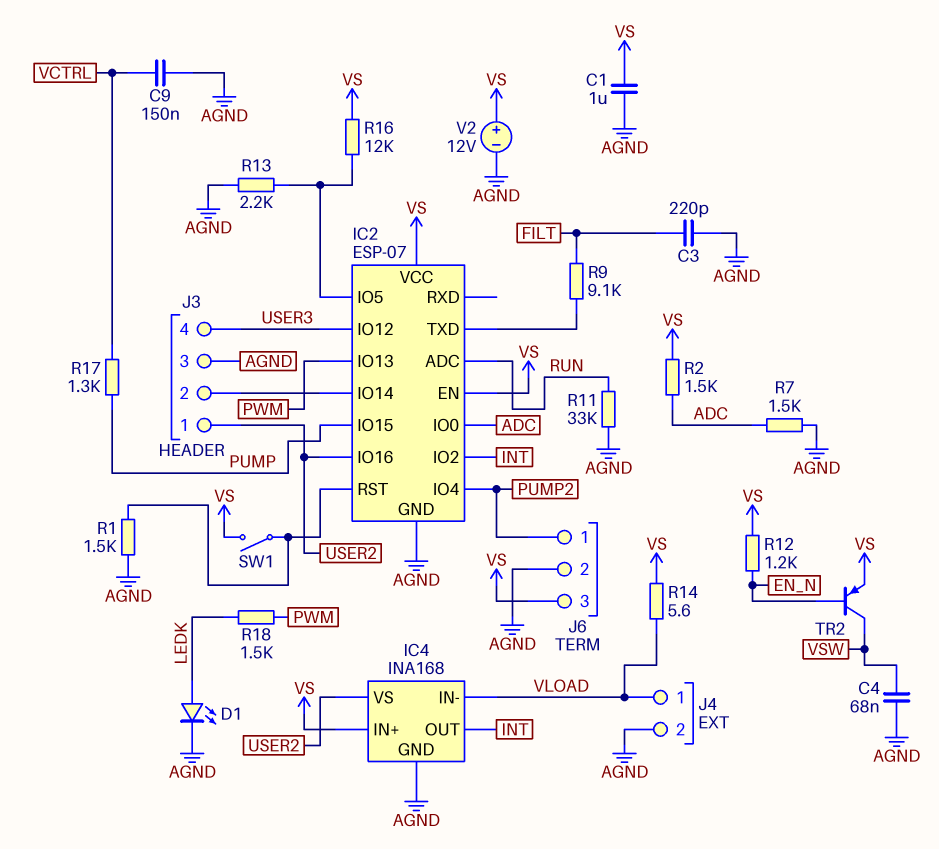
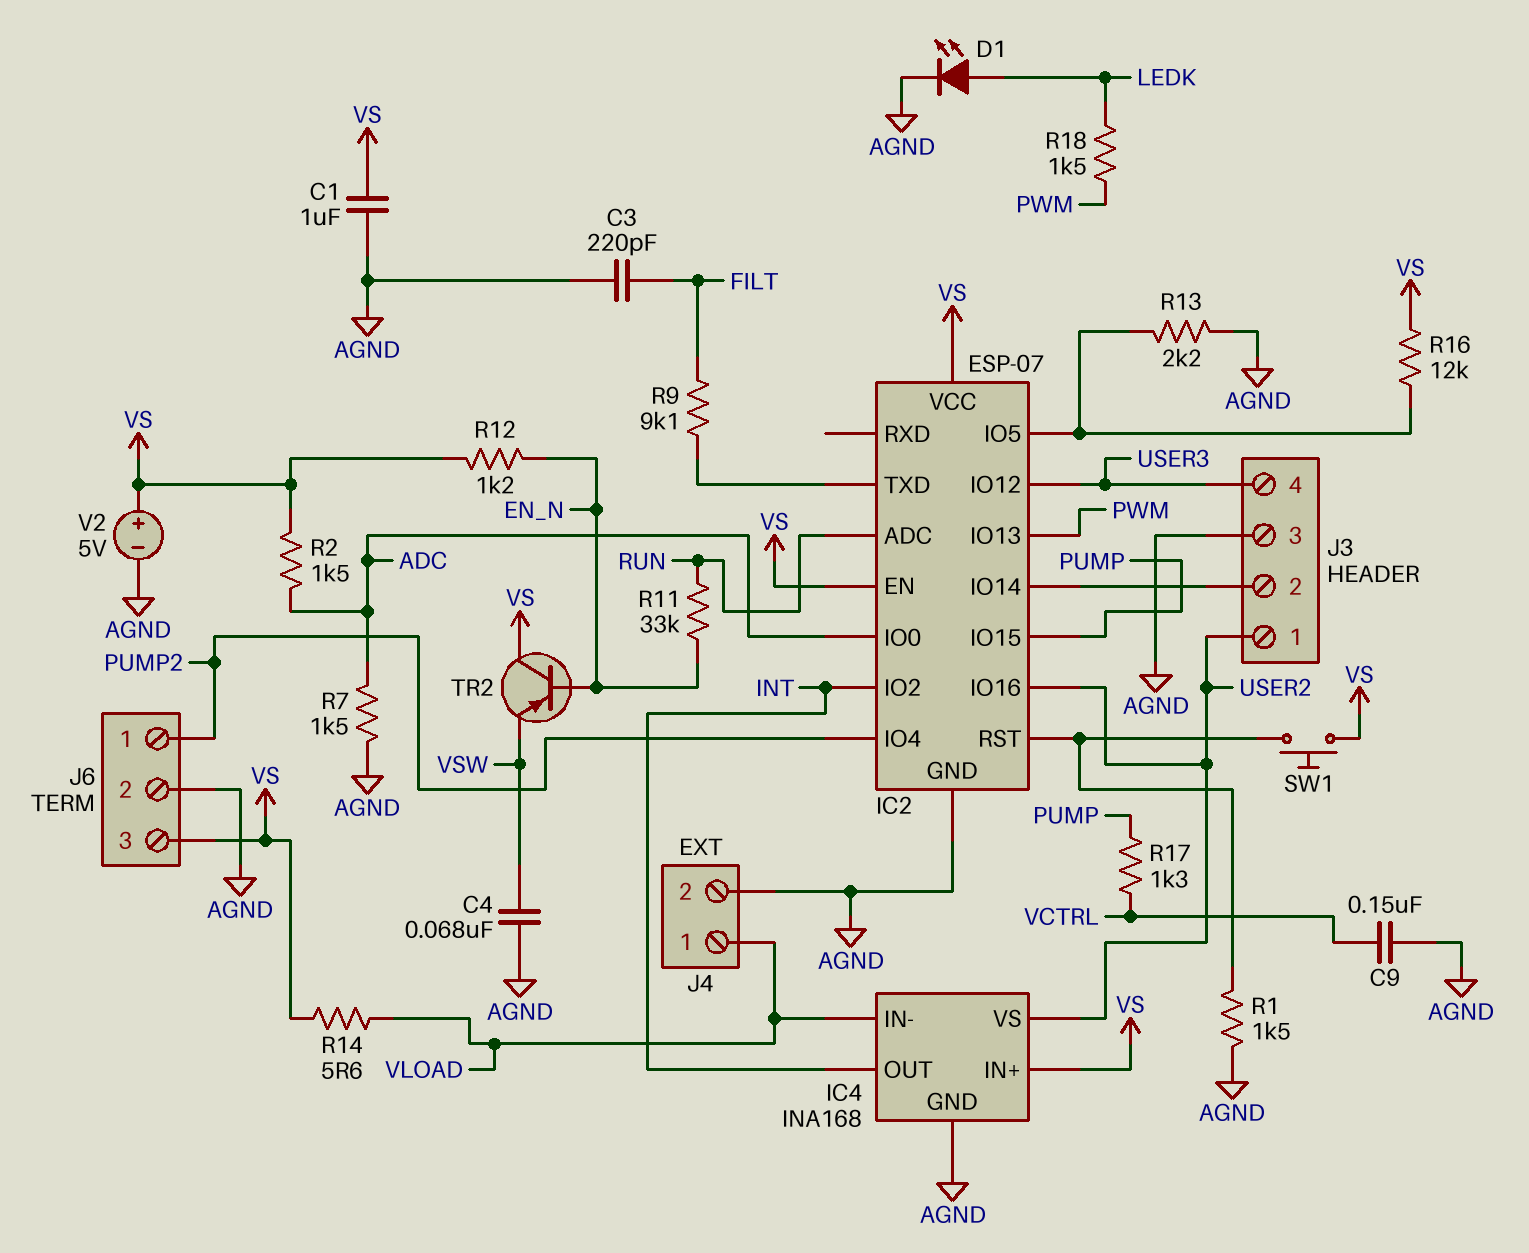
R11: 33k (AGND, RUN) -> 33k (EN_N, RUN)
SW1: switch (IC2/RST, VS) -> button (IC2/RST, VS)
TR2: PNP (B EN_N, C VSW, E VS) -> PNP (B EN_N, C VS, E VSW)
V2: 12V (plus VS, minus AGND) -> 5V (plus VS, minus AGND)

